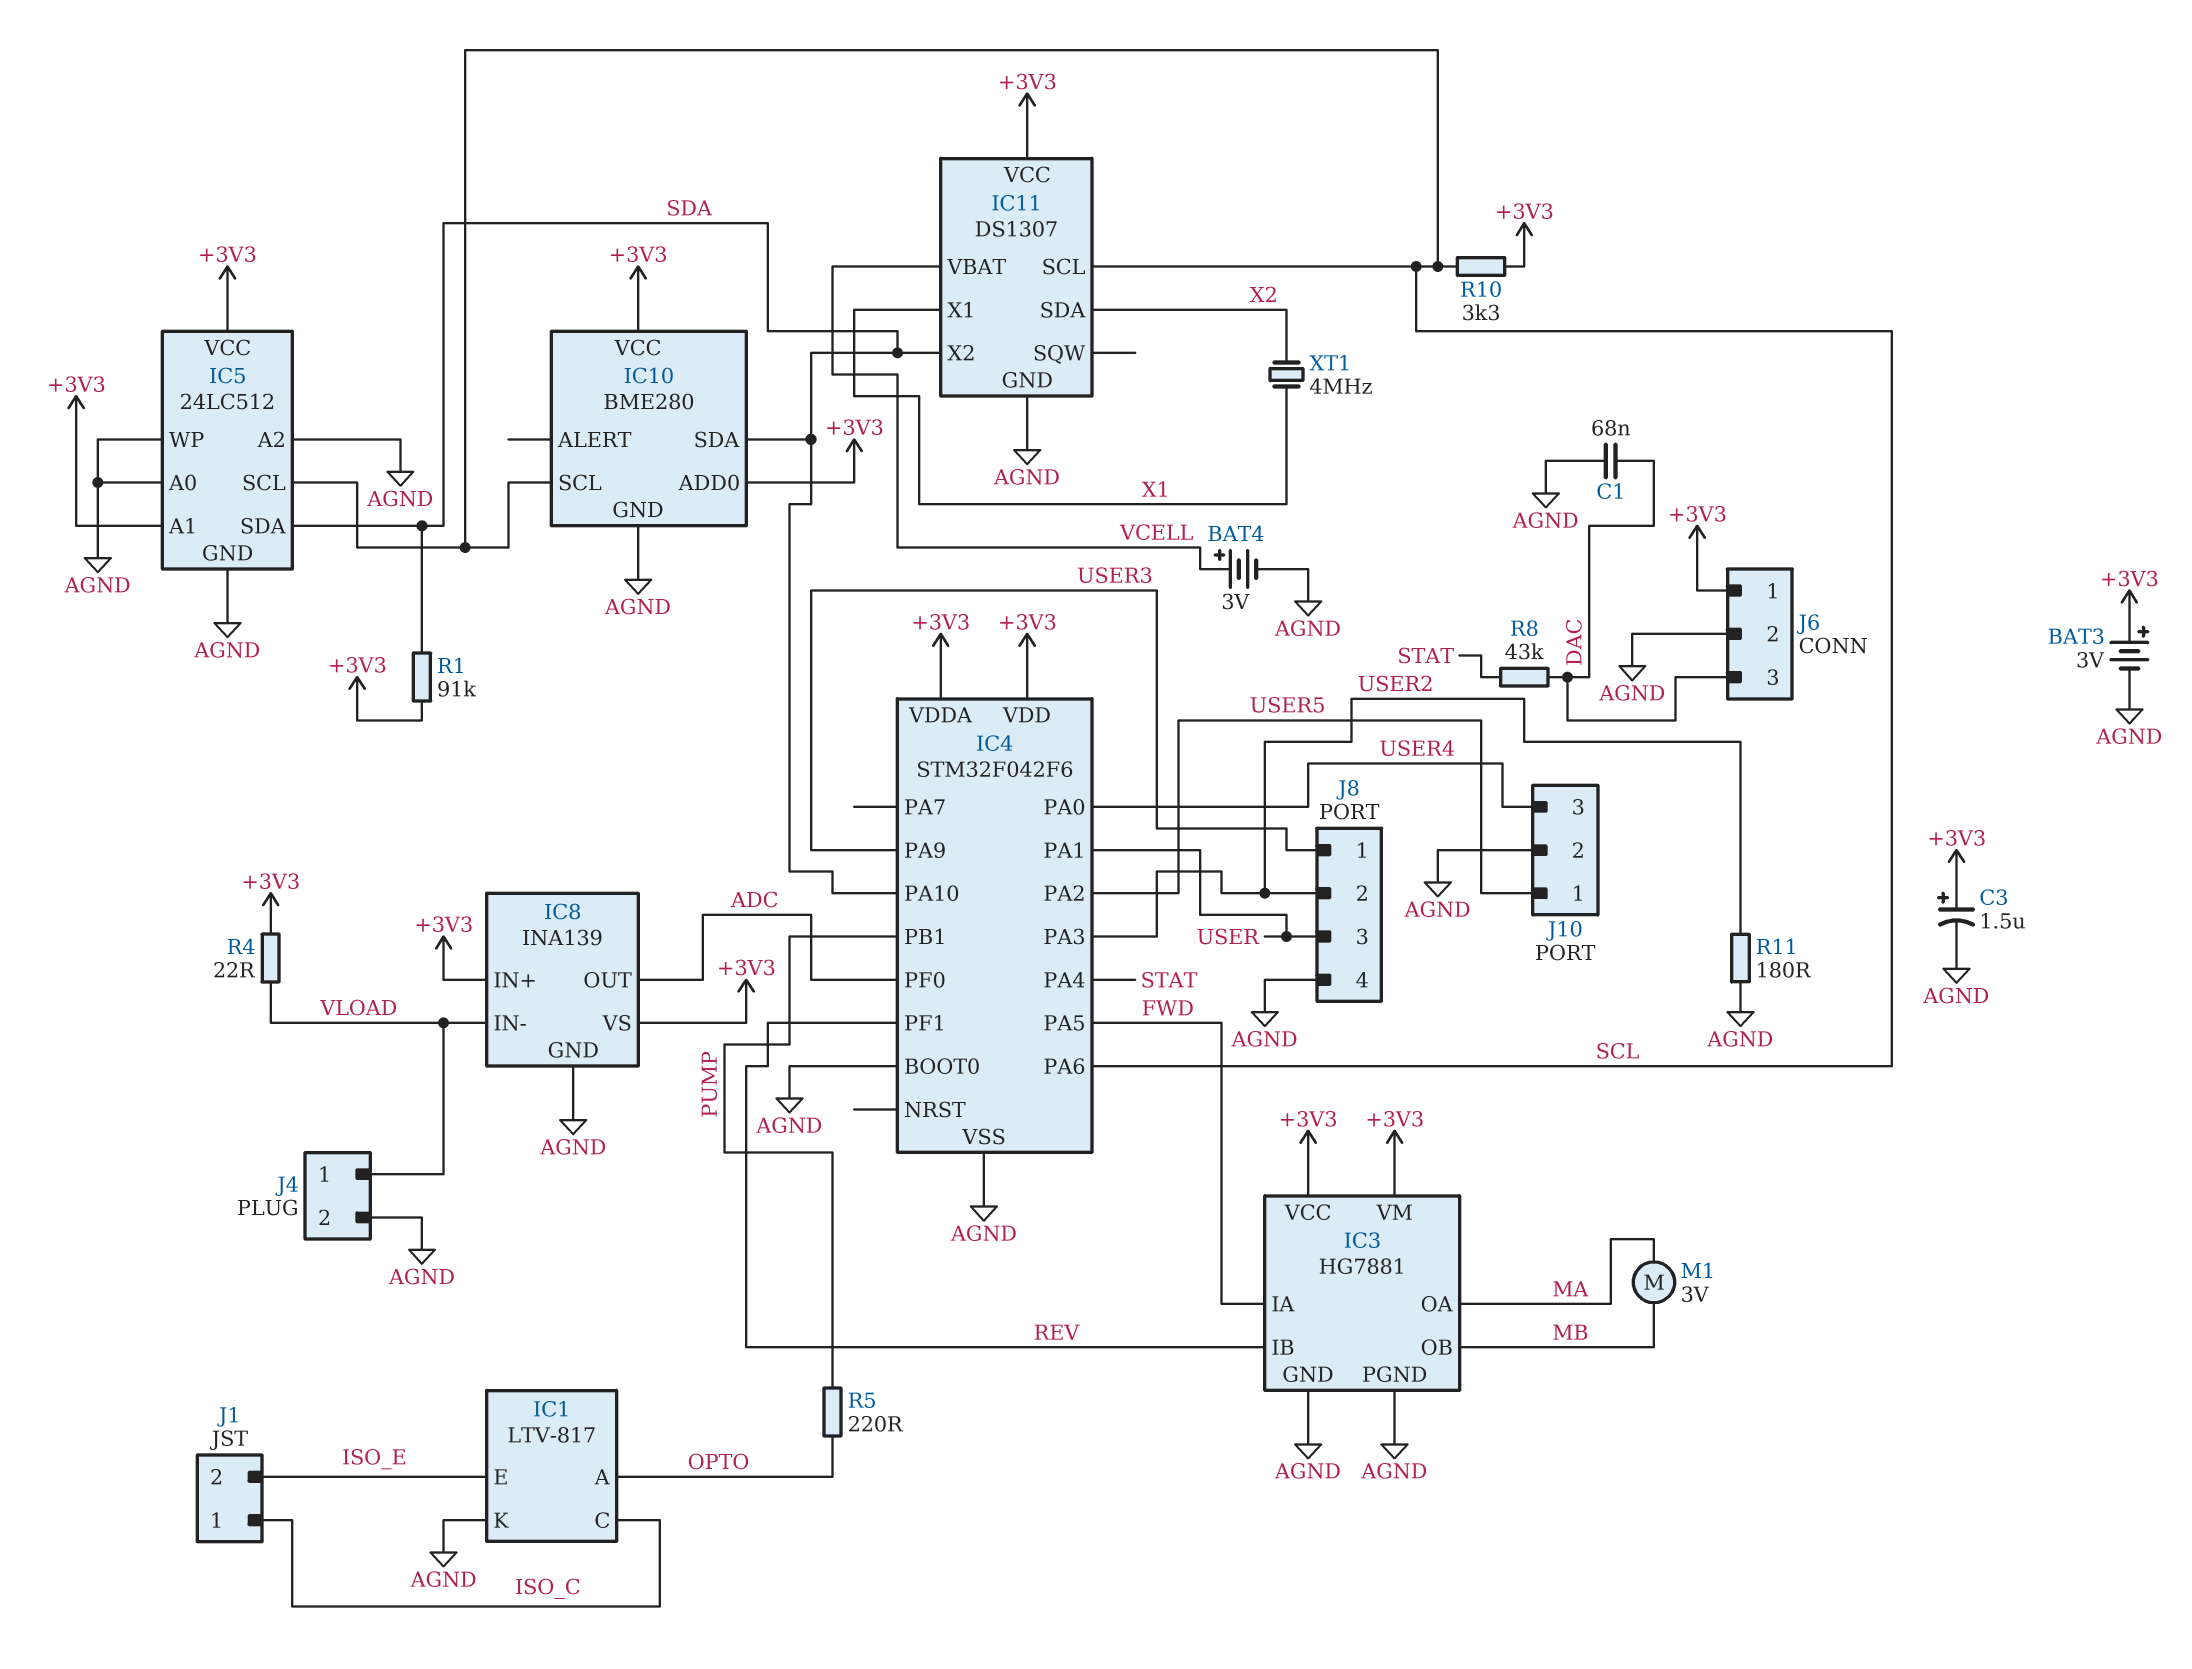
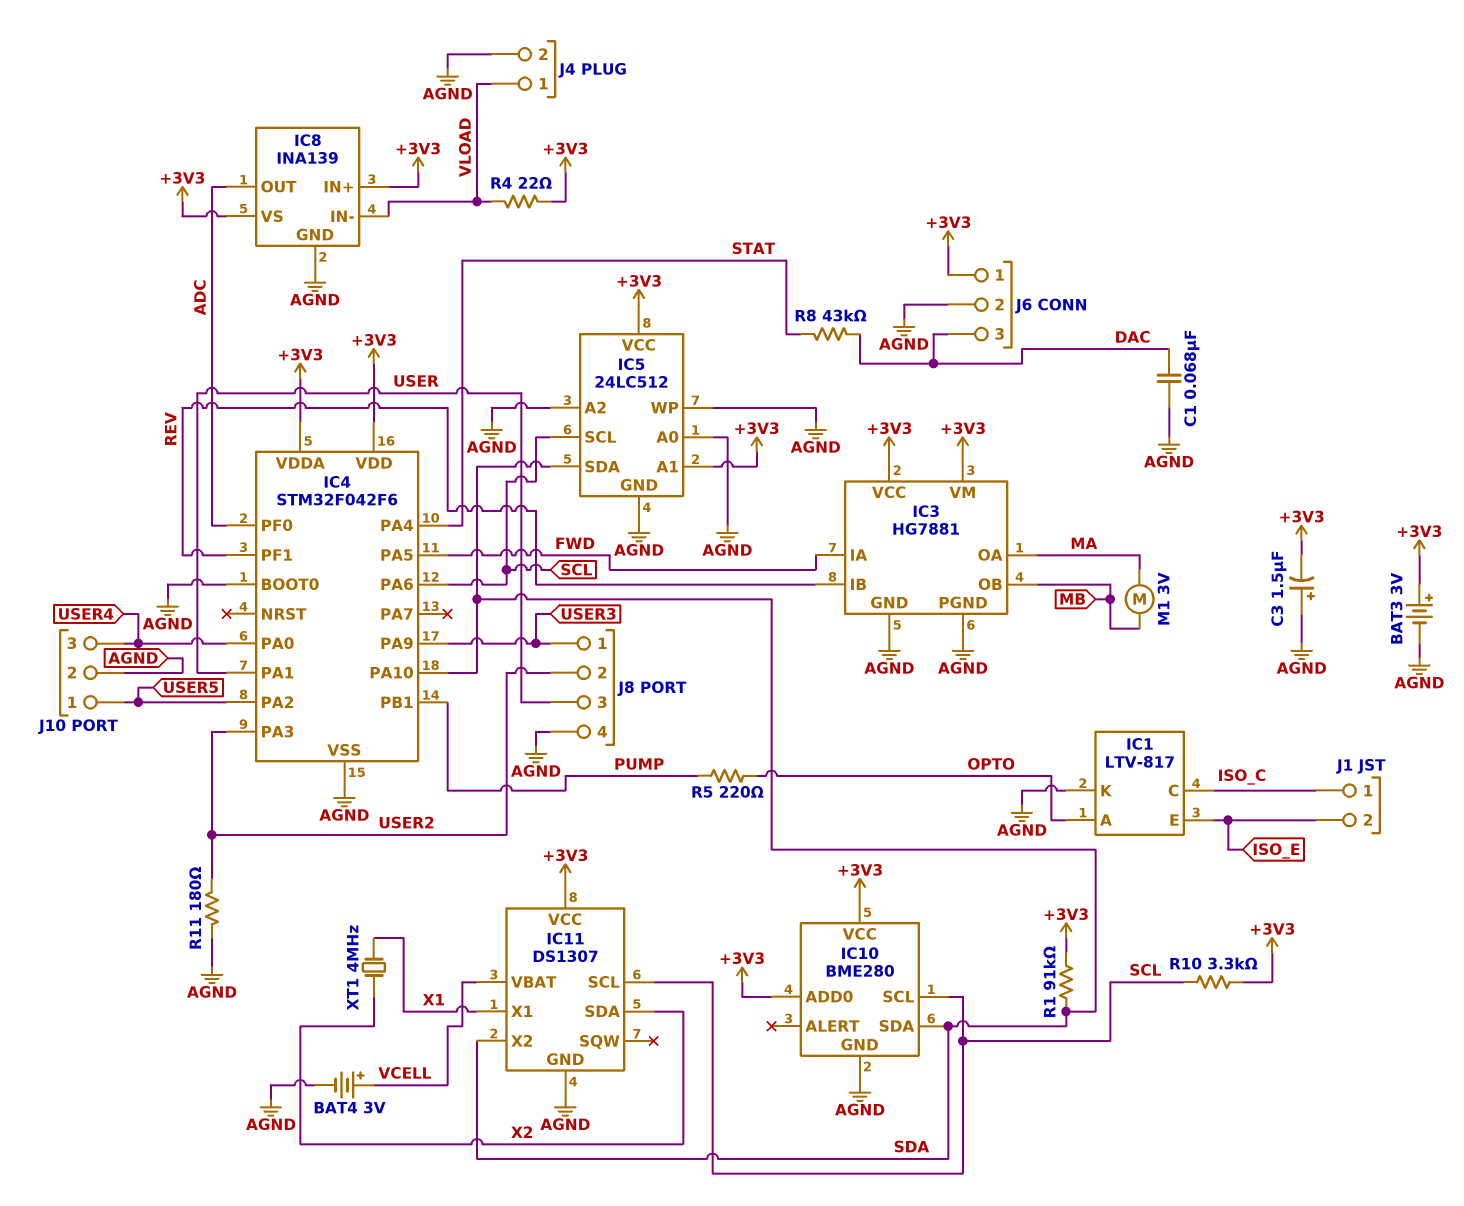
C3: 1.5uF (plus +3V3, minus AGND) -> 1.5uF (plus AGND, minus +3V3)

